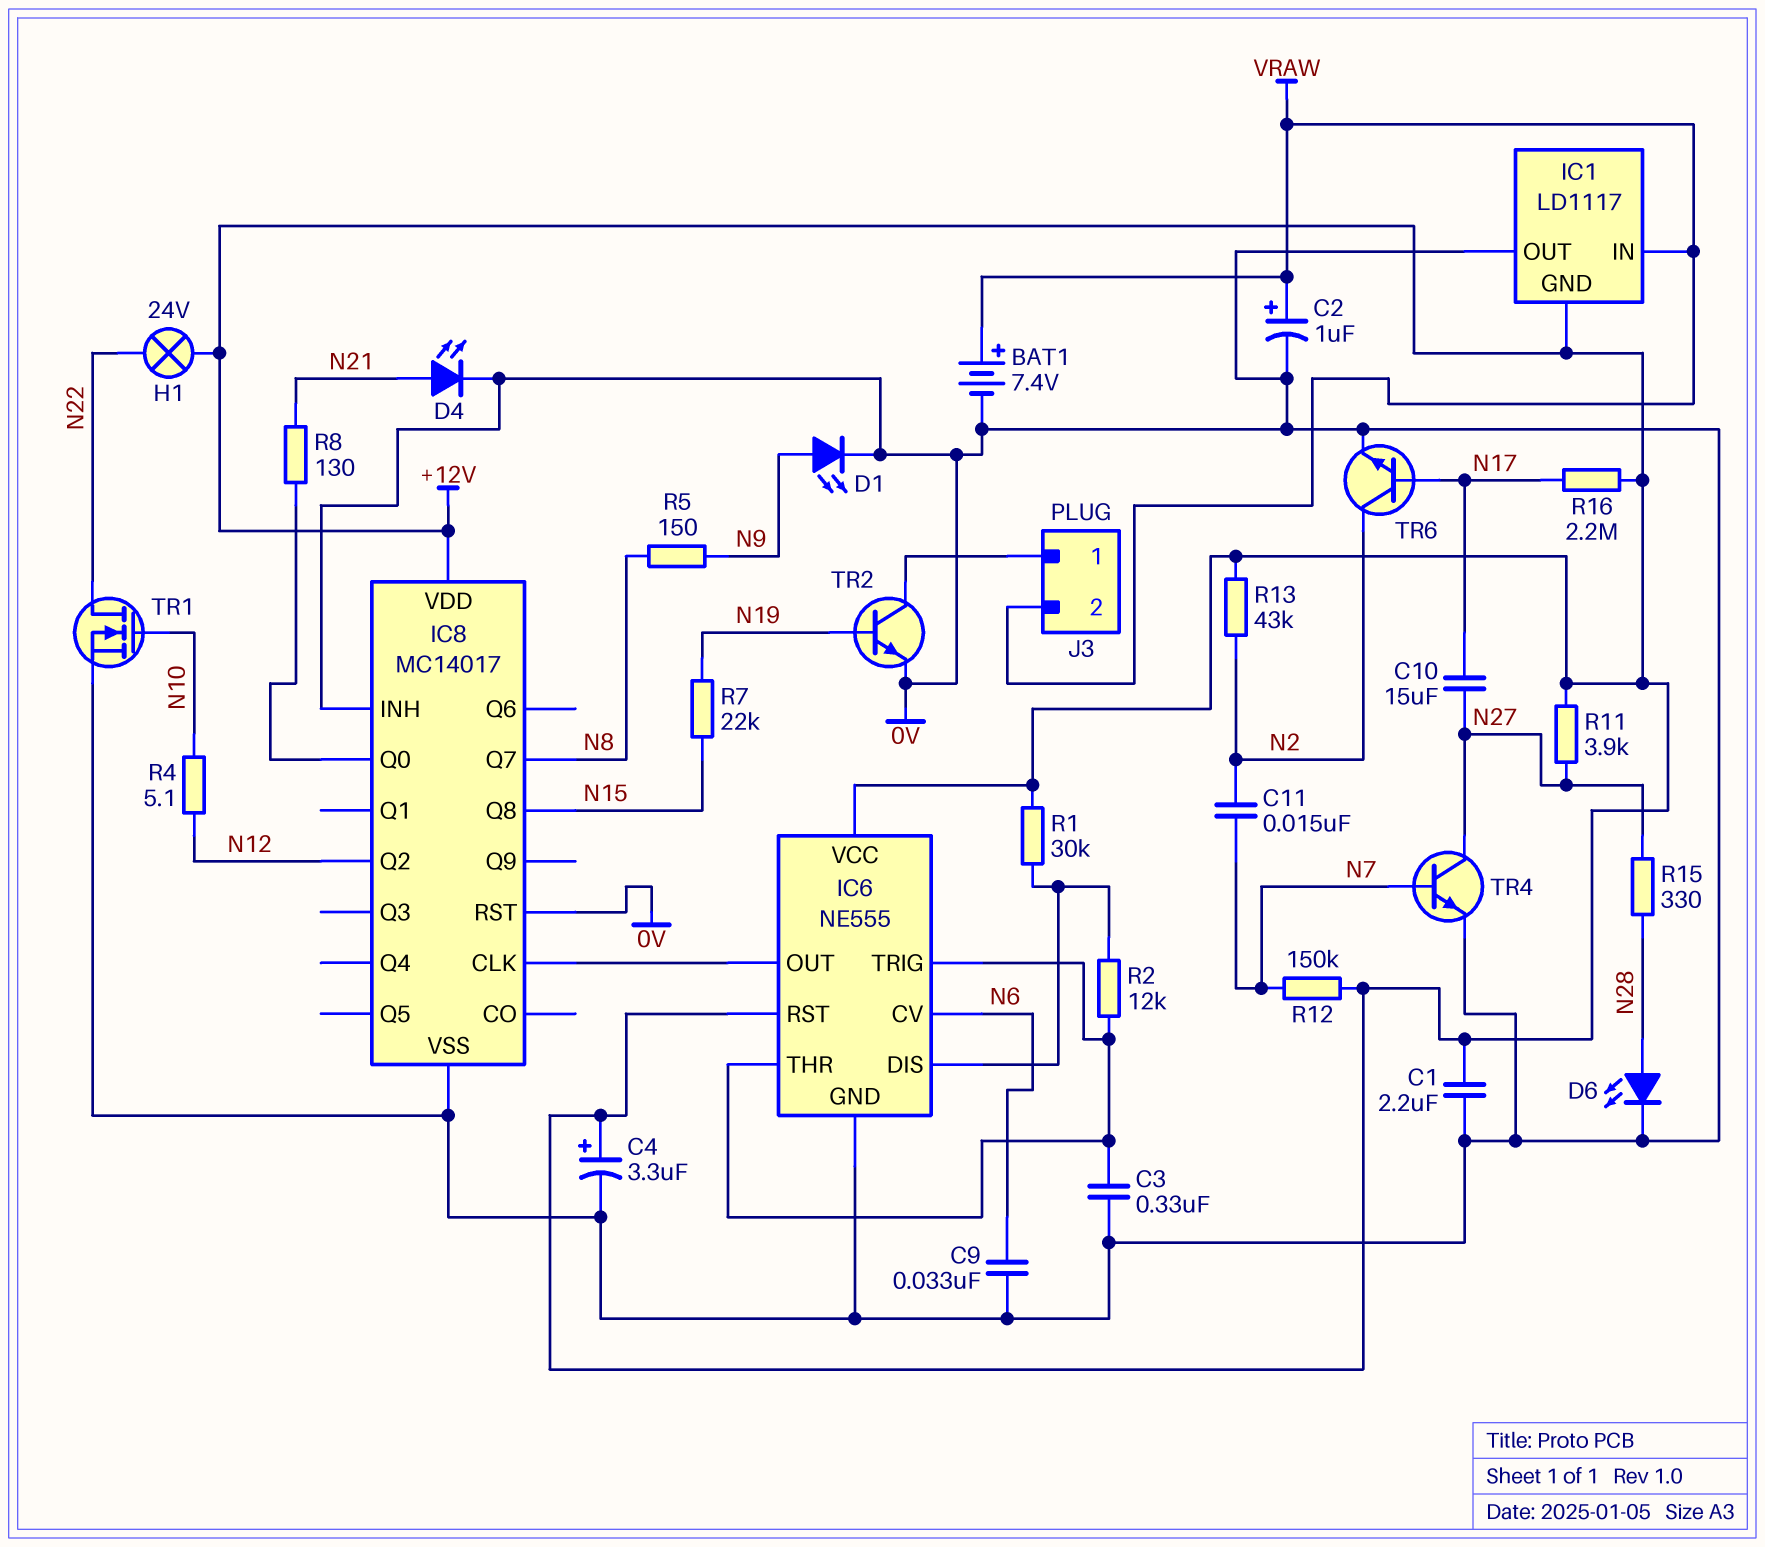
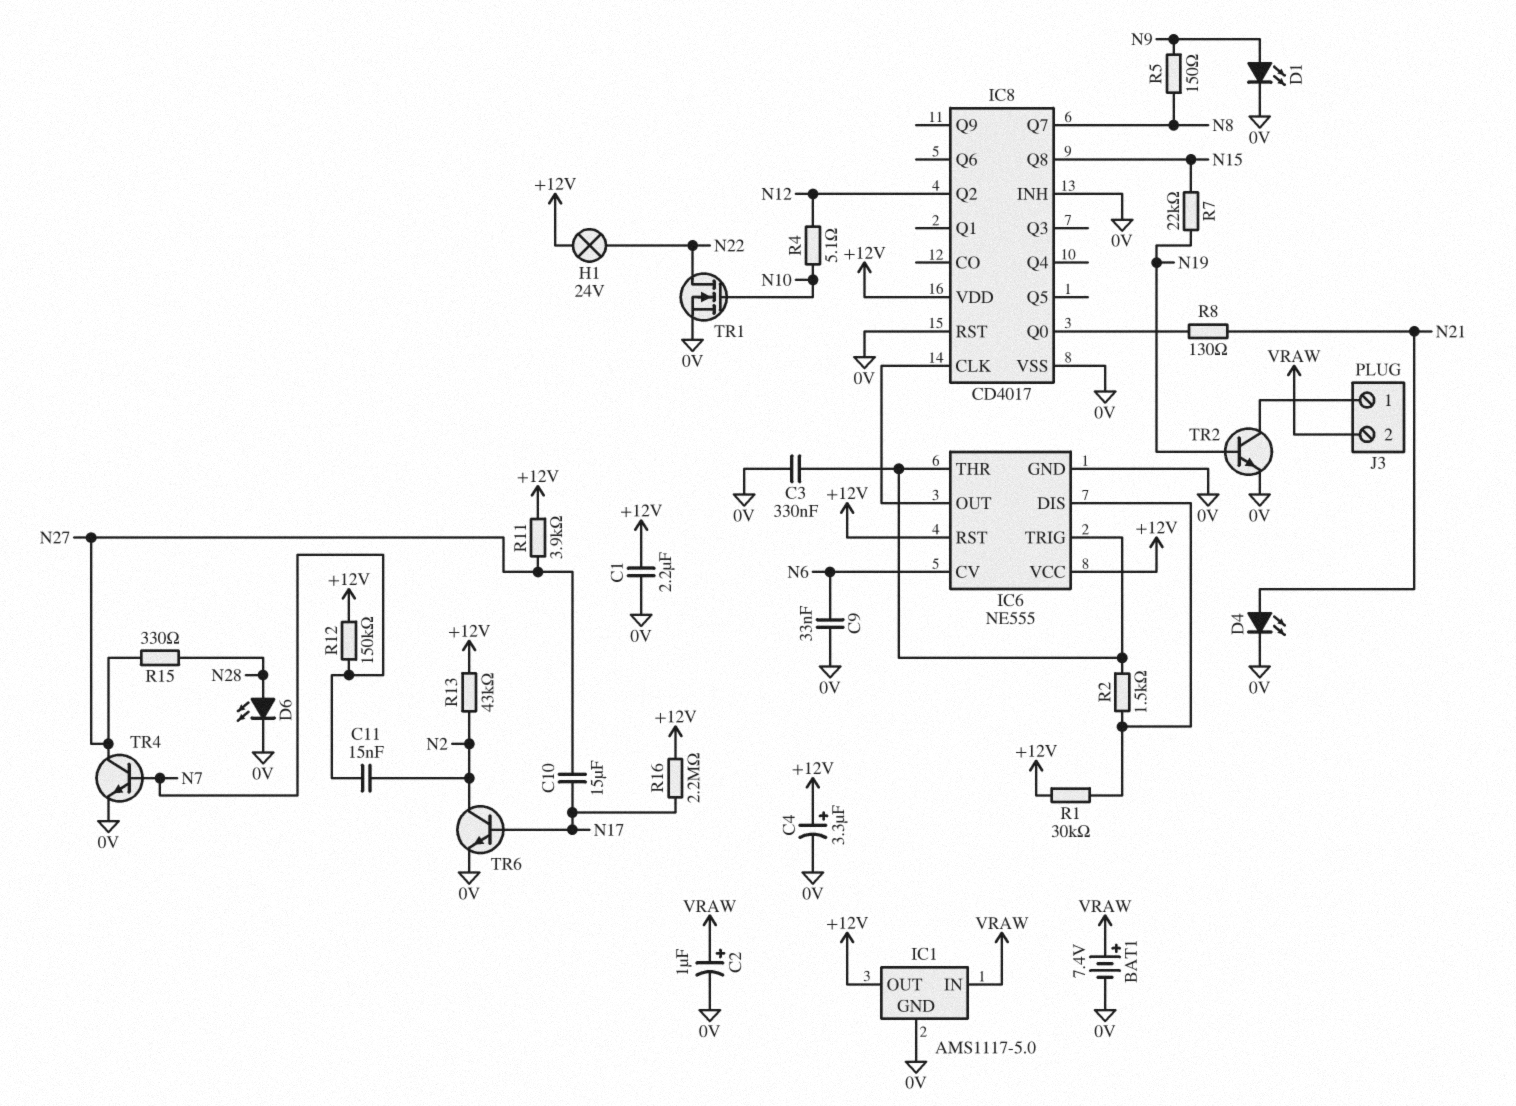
IC1: LD1117 -> AMS1117-5.0
IC1 pin GND: +12V -> 0V
IC1 pin OUT: 0V -> +12V
IC8: MC14017 -> CD4017
R2: 12k (IC6/DIS, IC6/THR) -> 1.5k (IC6/DIS, IC6/THR)

